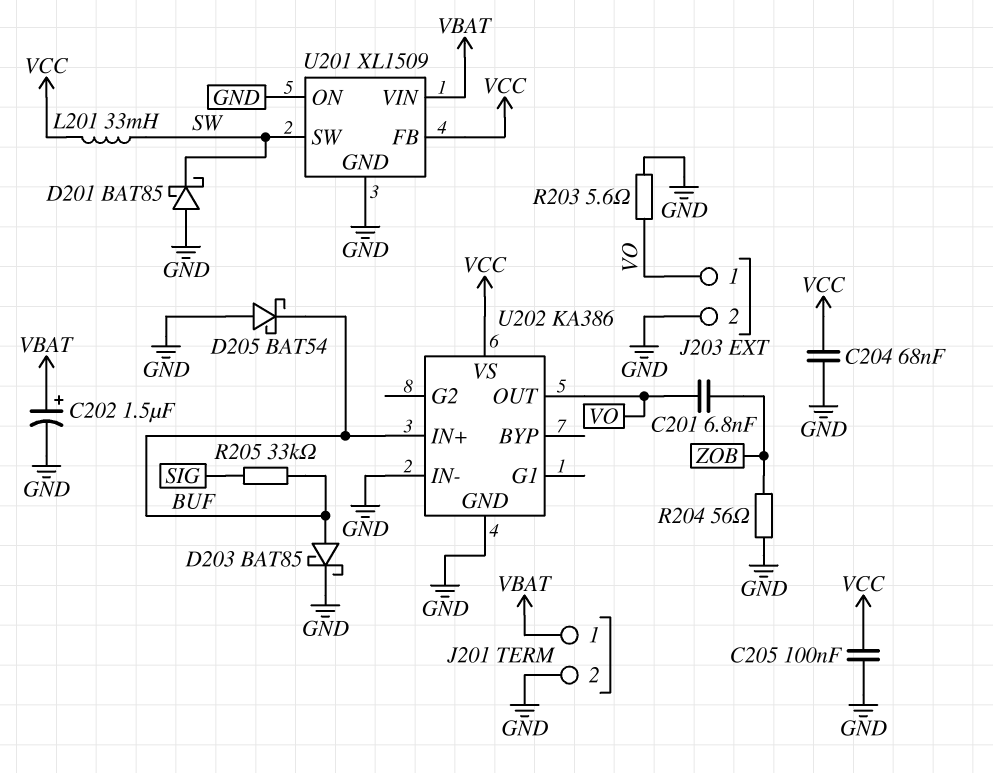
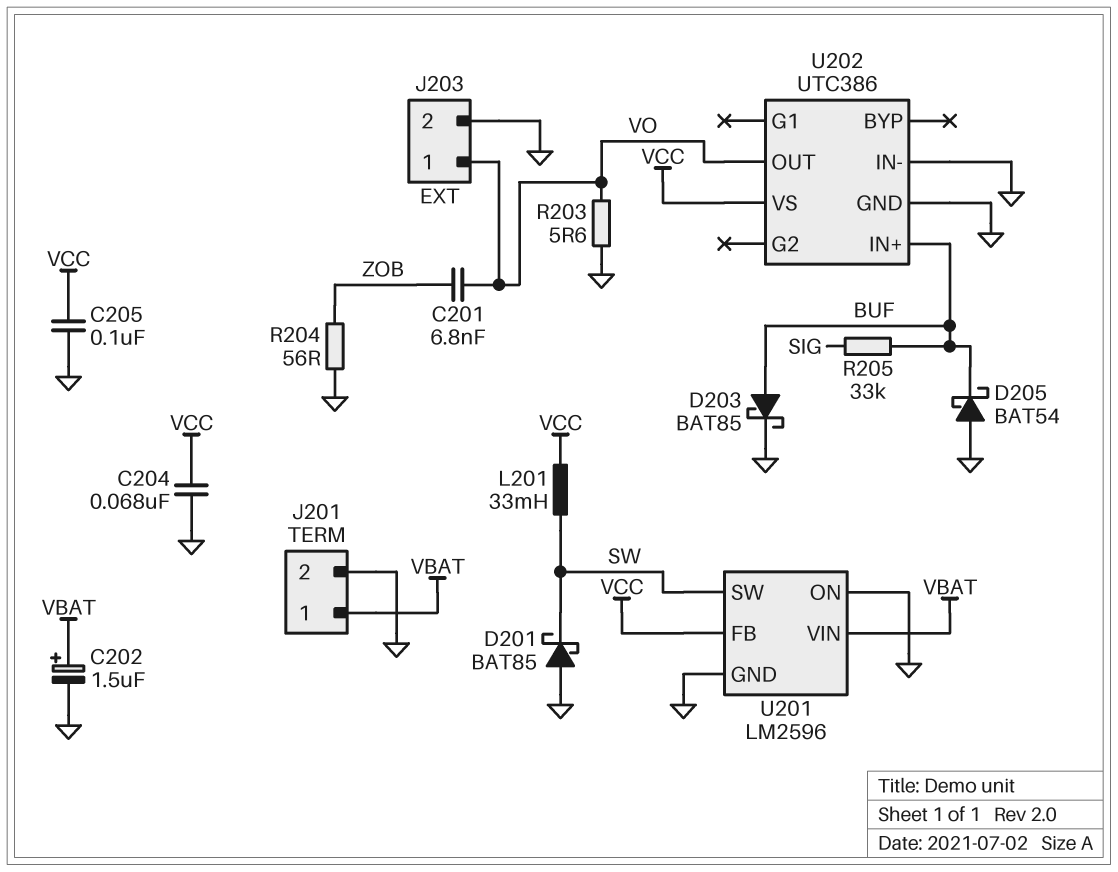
U201: XL1509 -> LM2596
U202: KA386 -> UTC386

